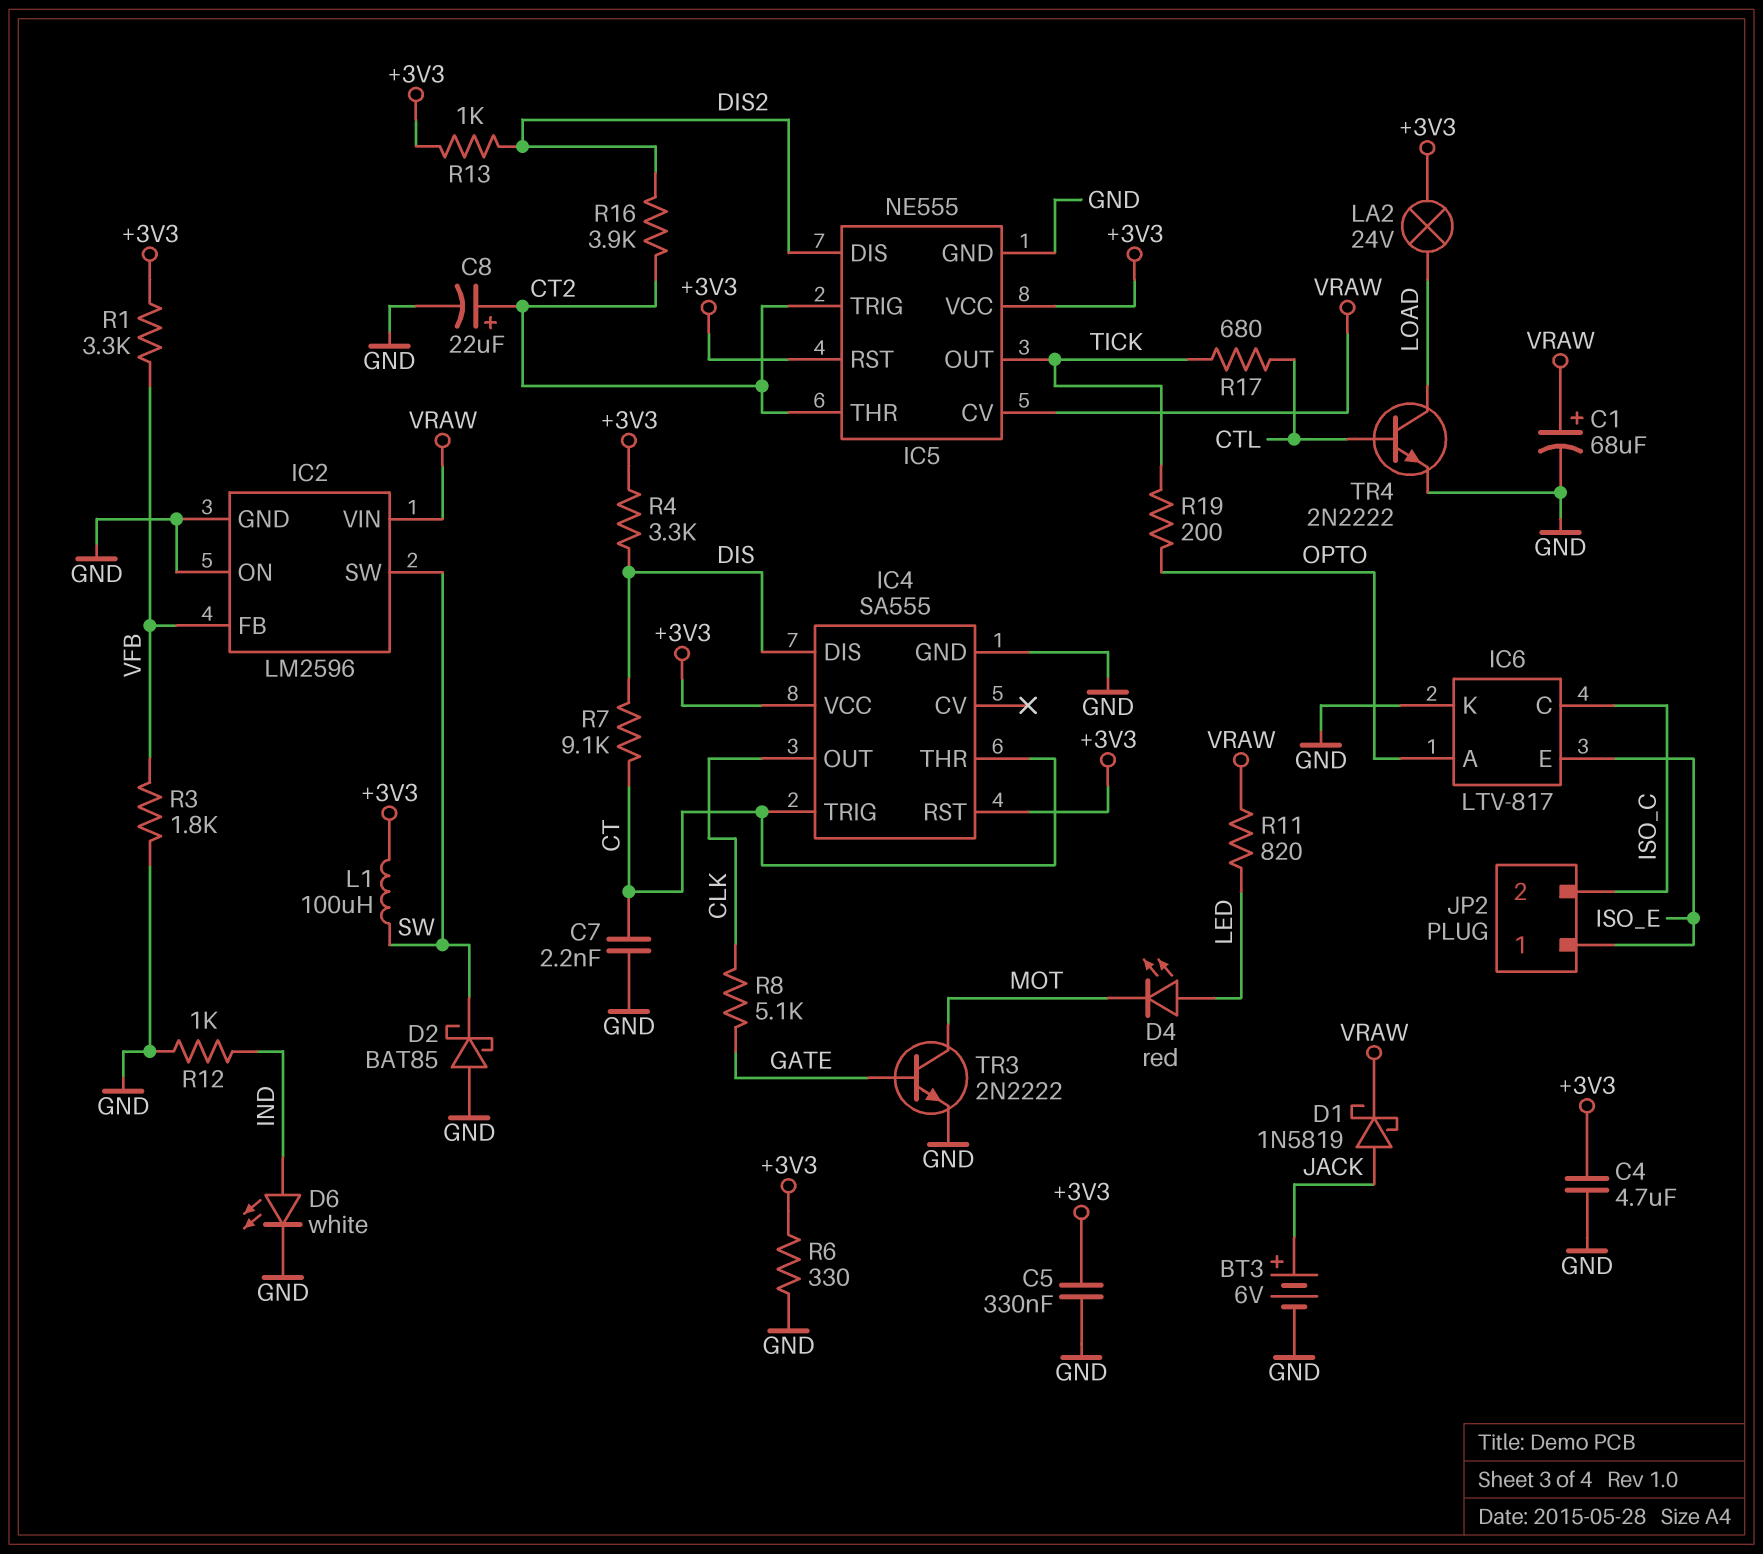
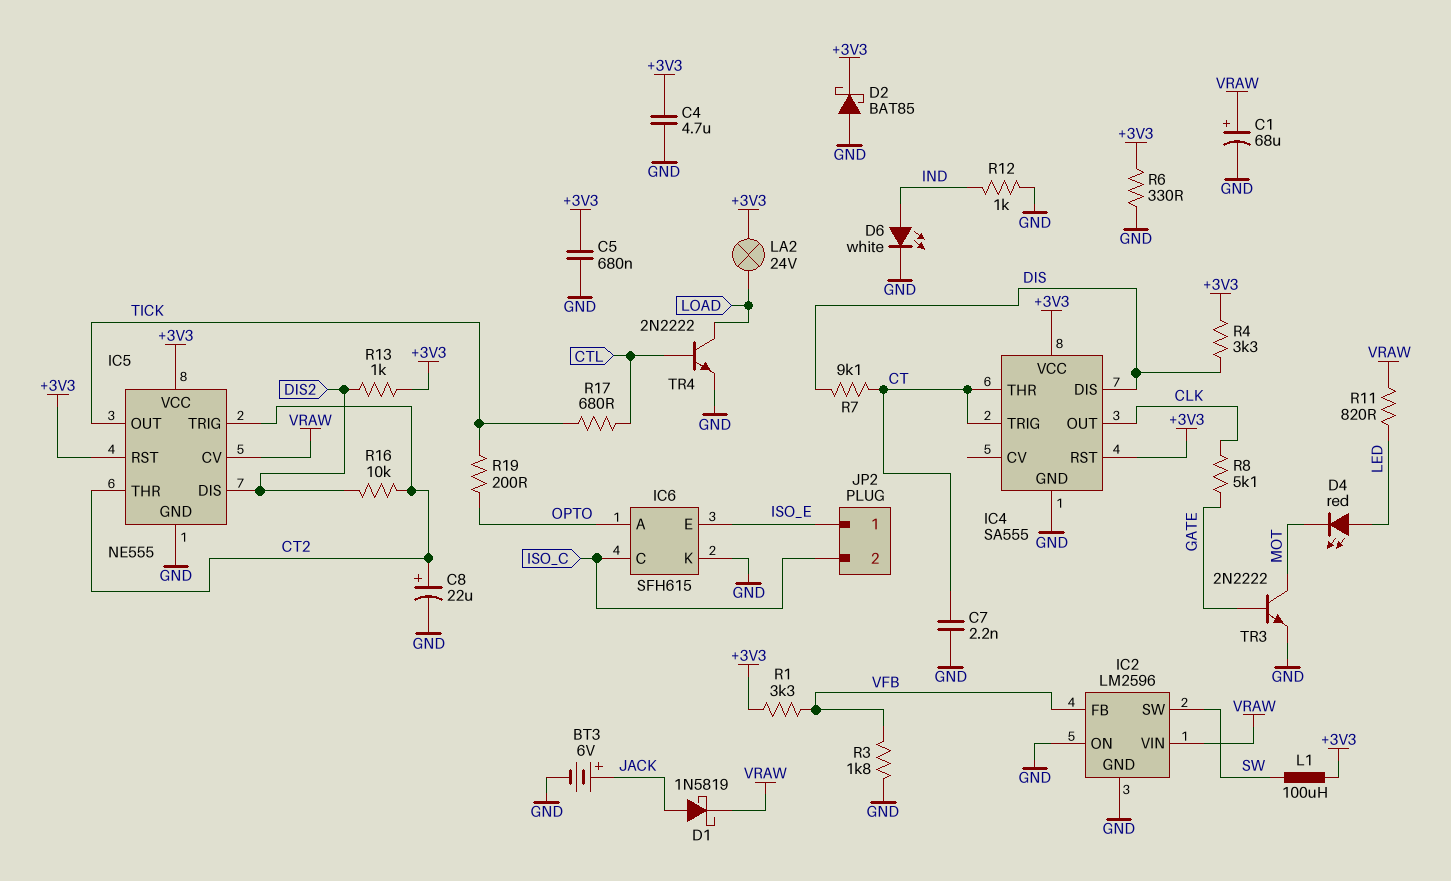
C5: 330nF (+3V3, GND) -> 680nF (+3V3, GND)
D2: schottky BAT85 (A GND, K SW) -> schottky BAT85 (A GND, K +3V3)
IC6: LTV-817 -> SFH615
R16: 3.9k (CT2, DIS2) -> 10k (CT2, DIS2)

